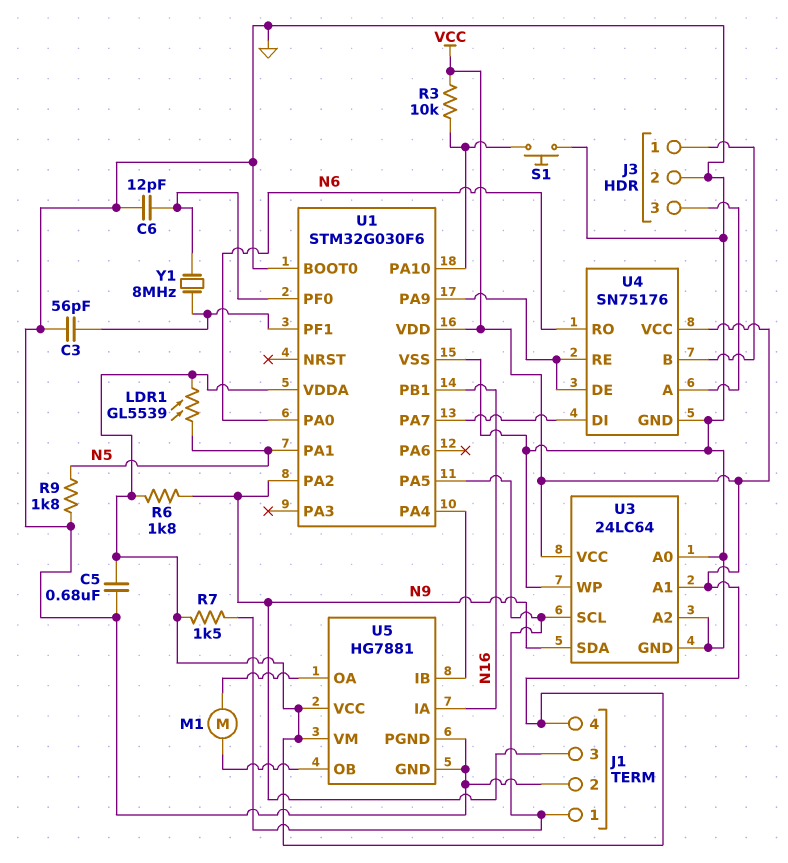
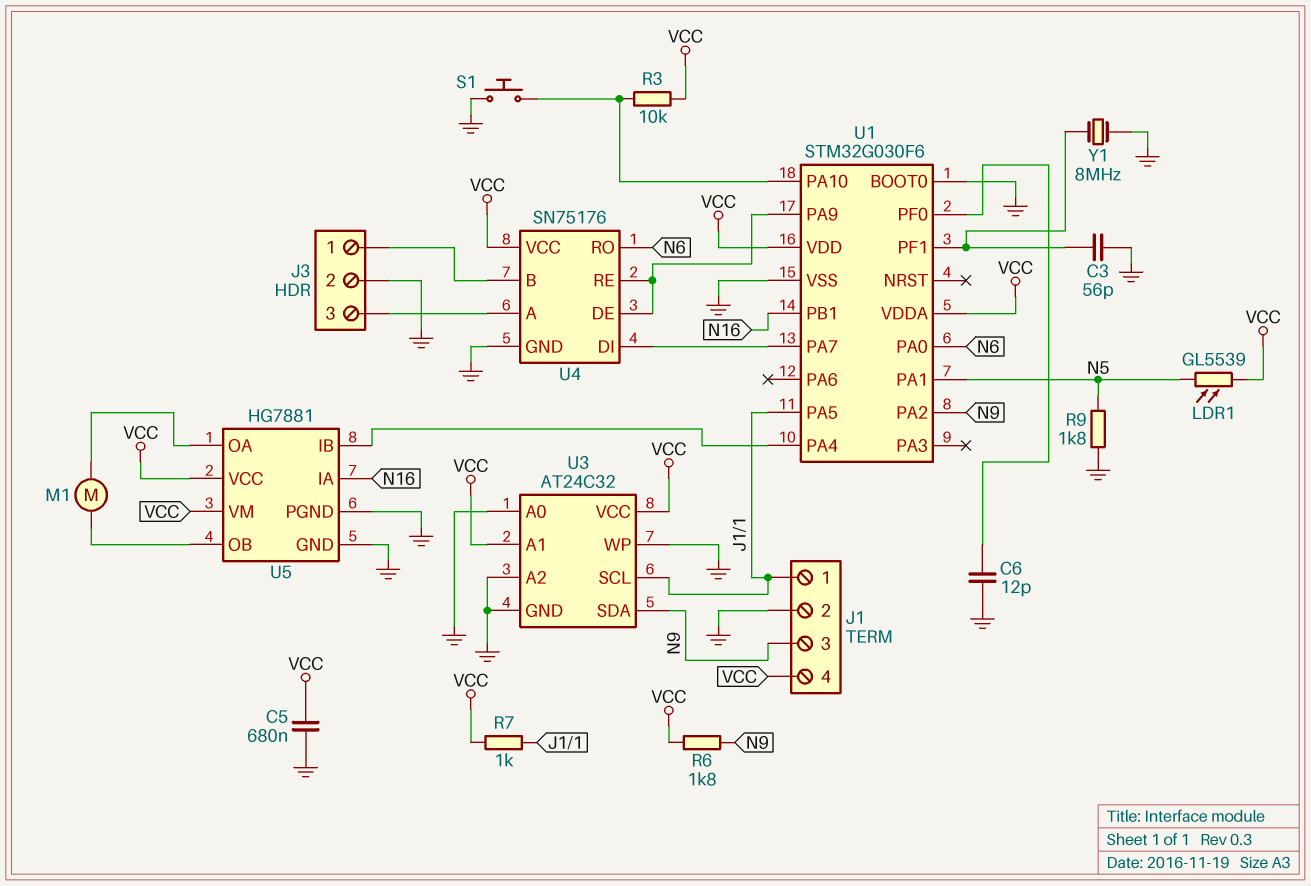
R7: 1.5k (J1/1, VCC) -> 1k (J1/1, VCC)
U3: 24LC64 -> AT24C32
Y1: 8MHz (U1/PF0, U1/PF1) -> 8MHz (GND, U1/PF1)

